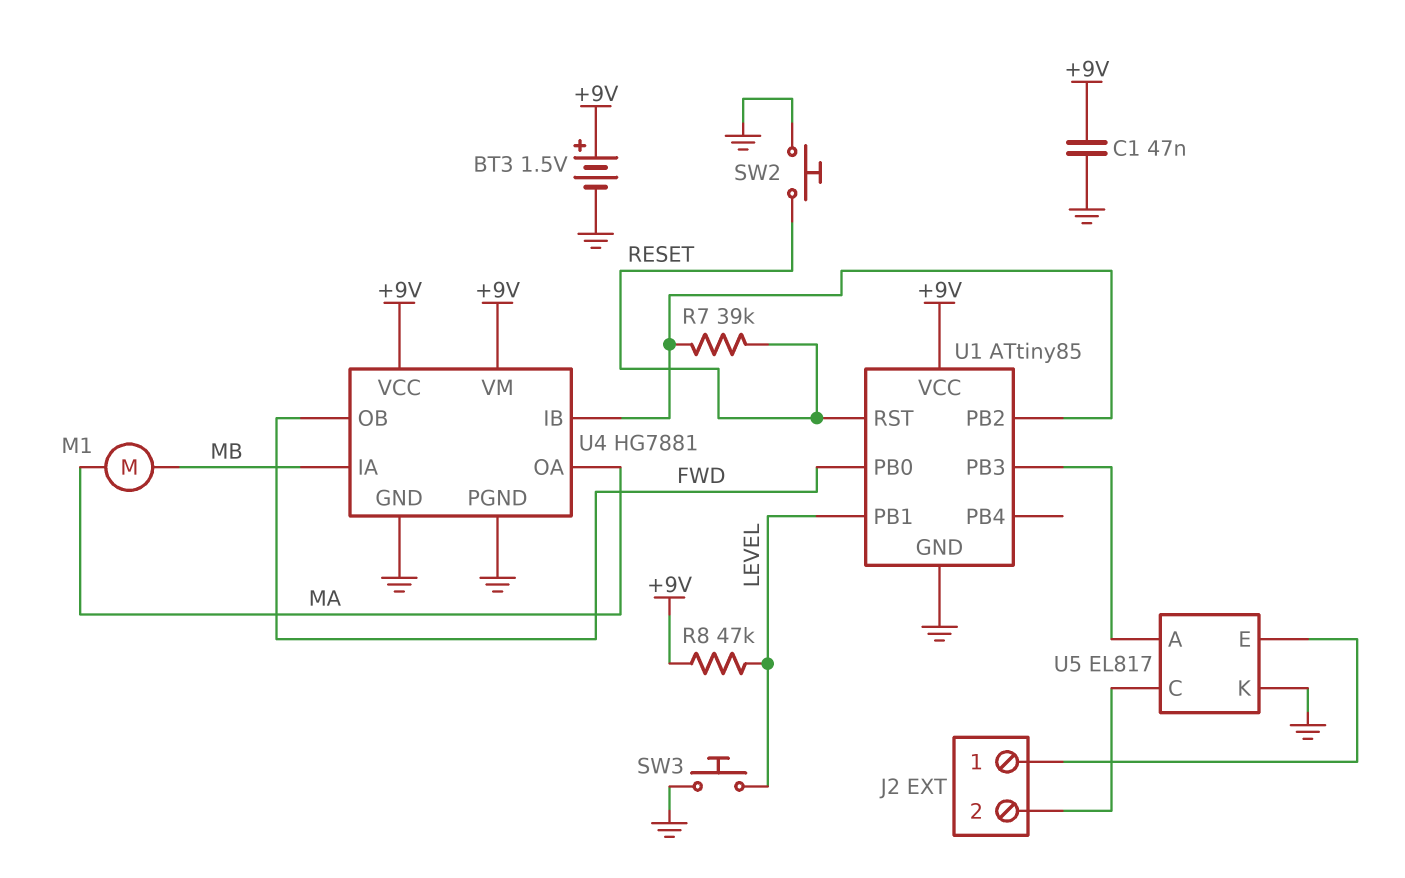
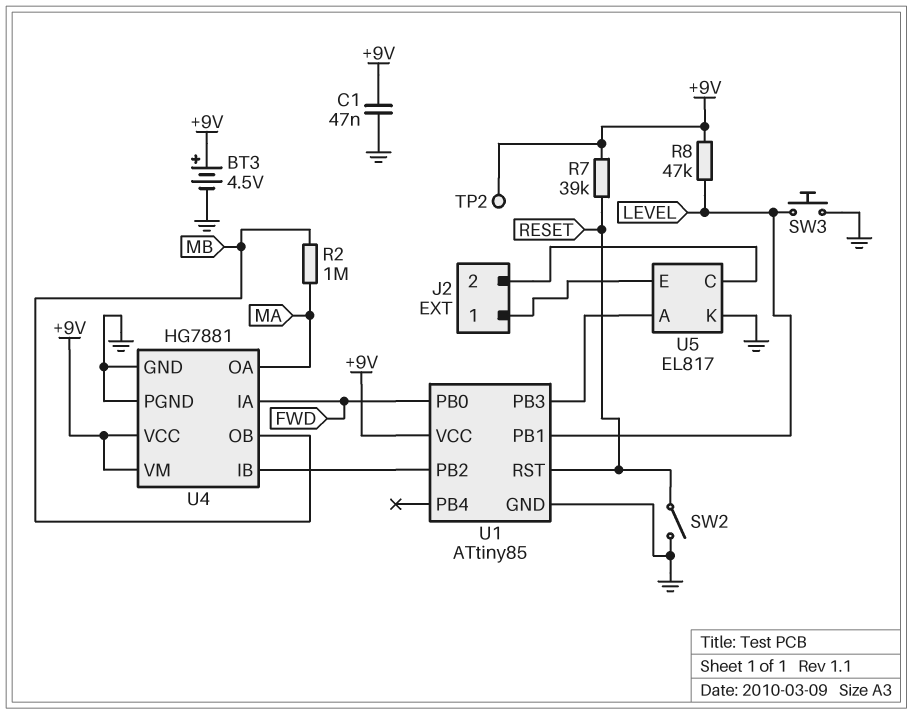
BT3: 1.5V (plus +9V, minus GND) -> 4.5V (plus +9V, minus GND)
M1: motor (MA, MB) -> none
R2: none -> 1M (MA, MB)
R7: 39k (RESET, U1/PB2) -> 39k (+9V, RESET)
SW2: button (GND, RESET) -> switch (GND, RESET)
TP2: none -> test point (+9V)
U4 pin IA: MB -> FWD
U4 pin OB: FWD -> MB

